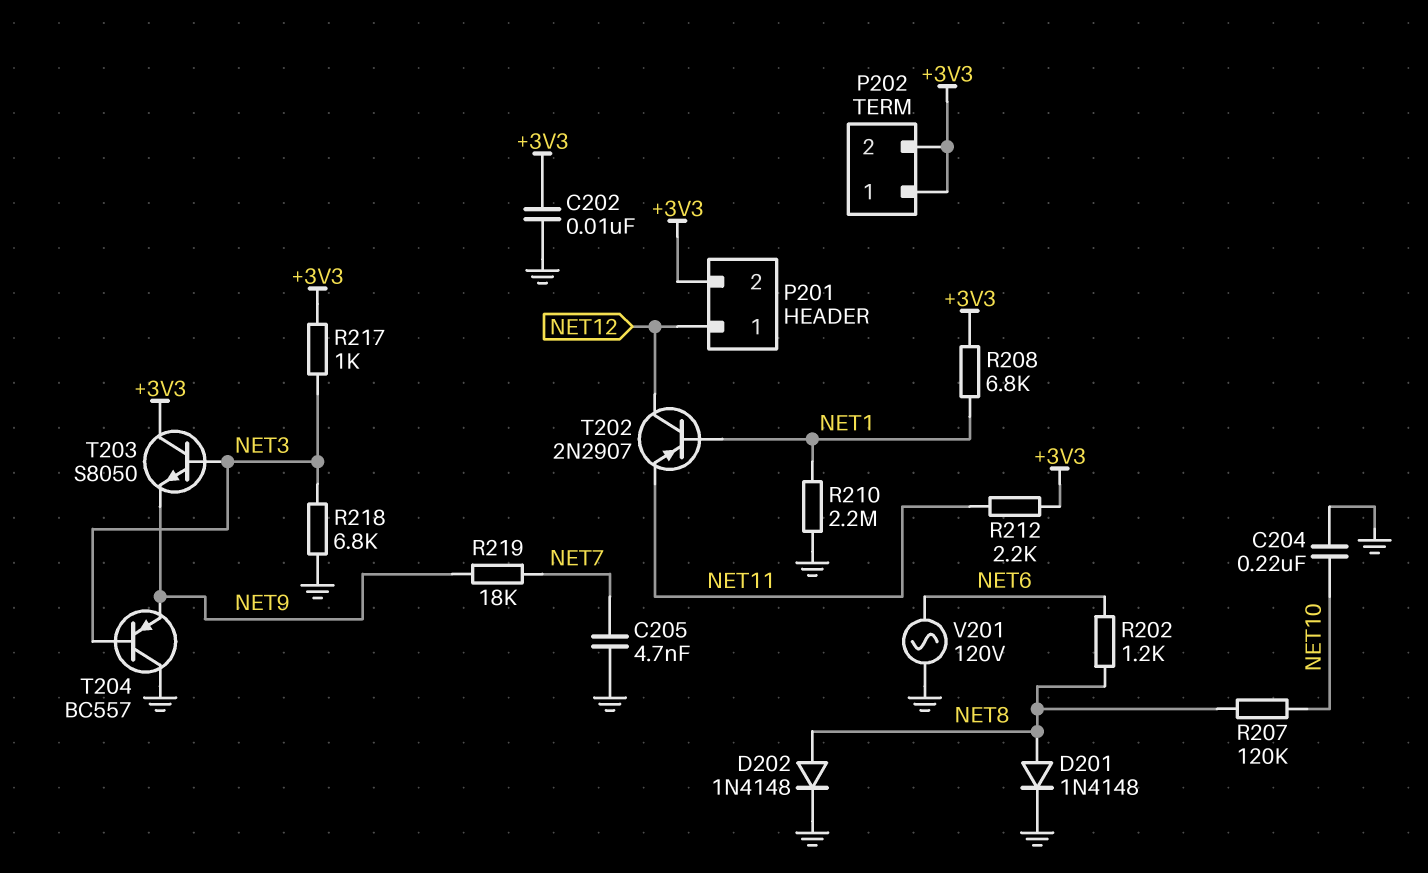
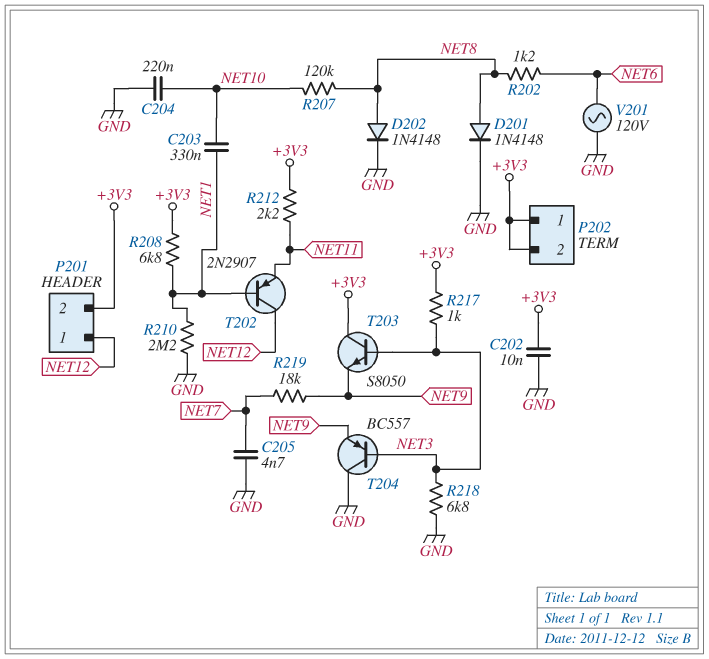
C203: none -> 330nF (NET1, NET10)

